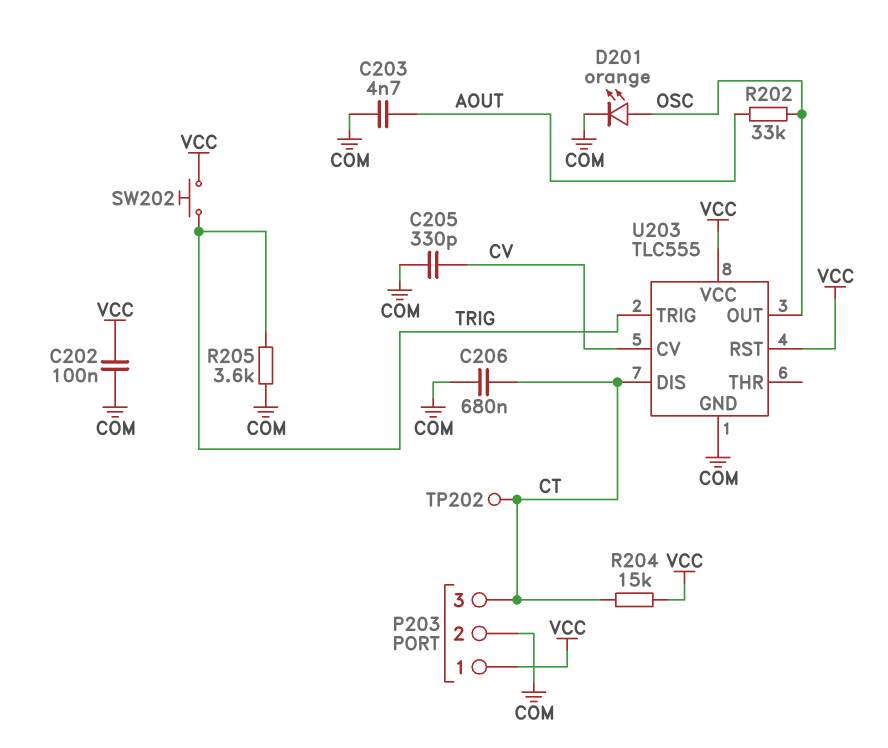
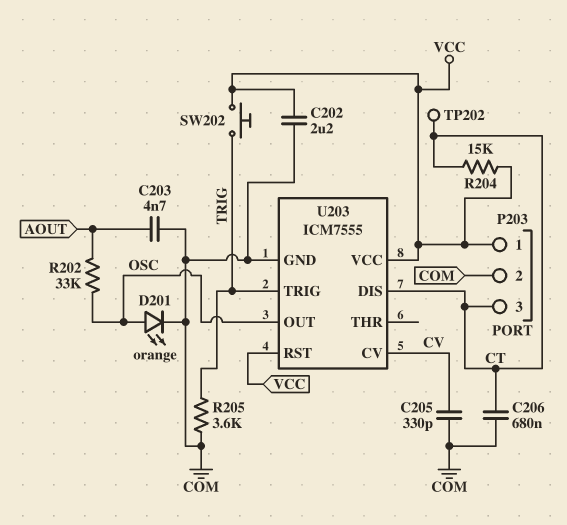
C202: 100nF (COM, VCC) -> 2.2uF (COM, VCC)
U203: TLC555 -> ICM7555

